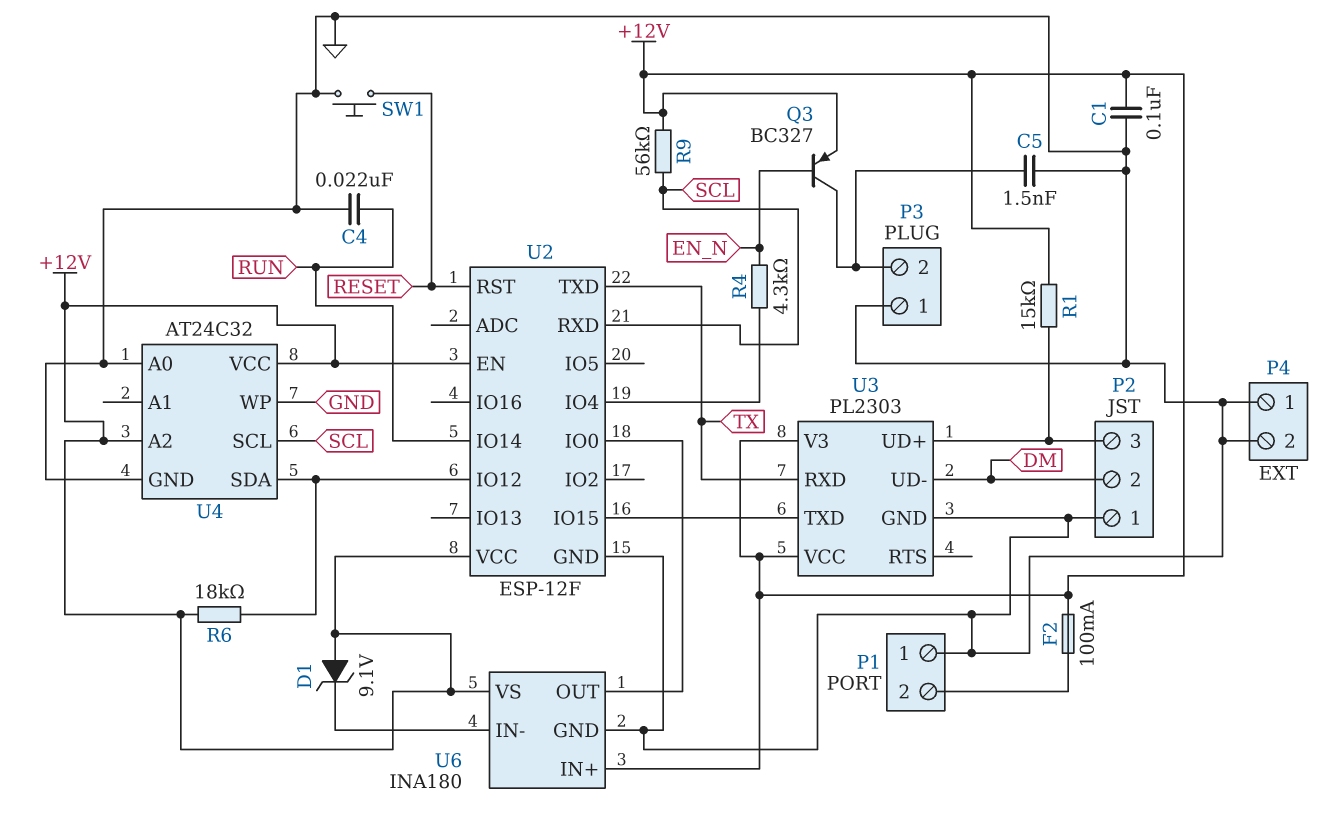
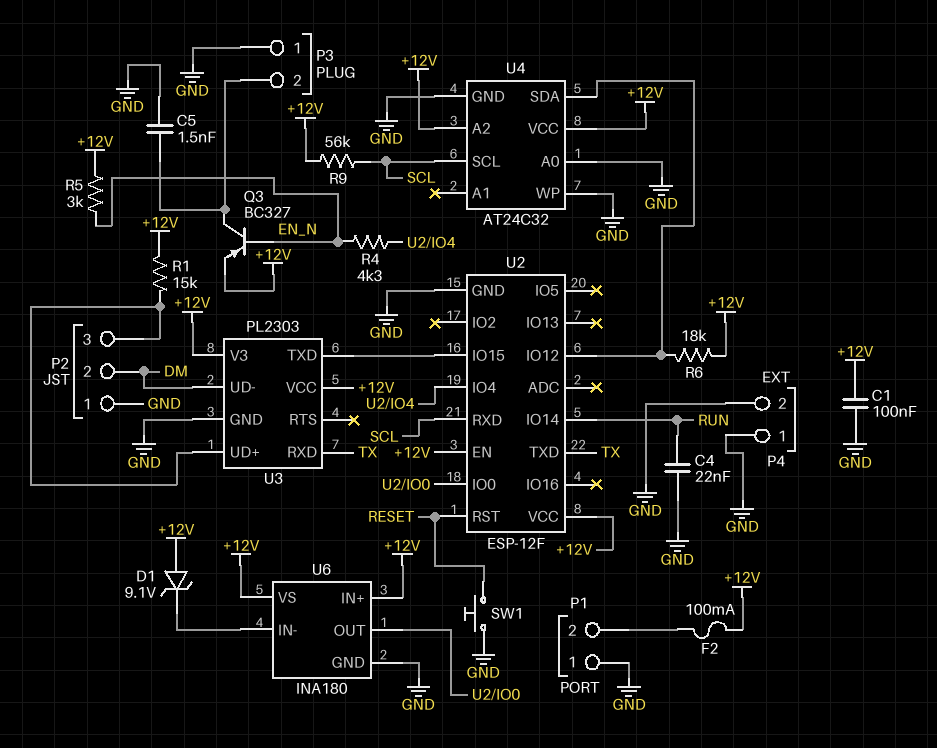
R5: none -> 3k (+12V, EN_N)

